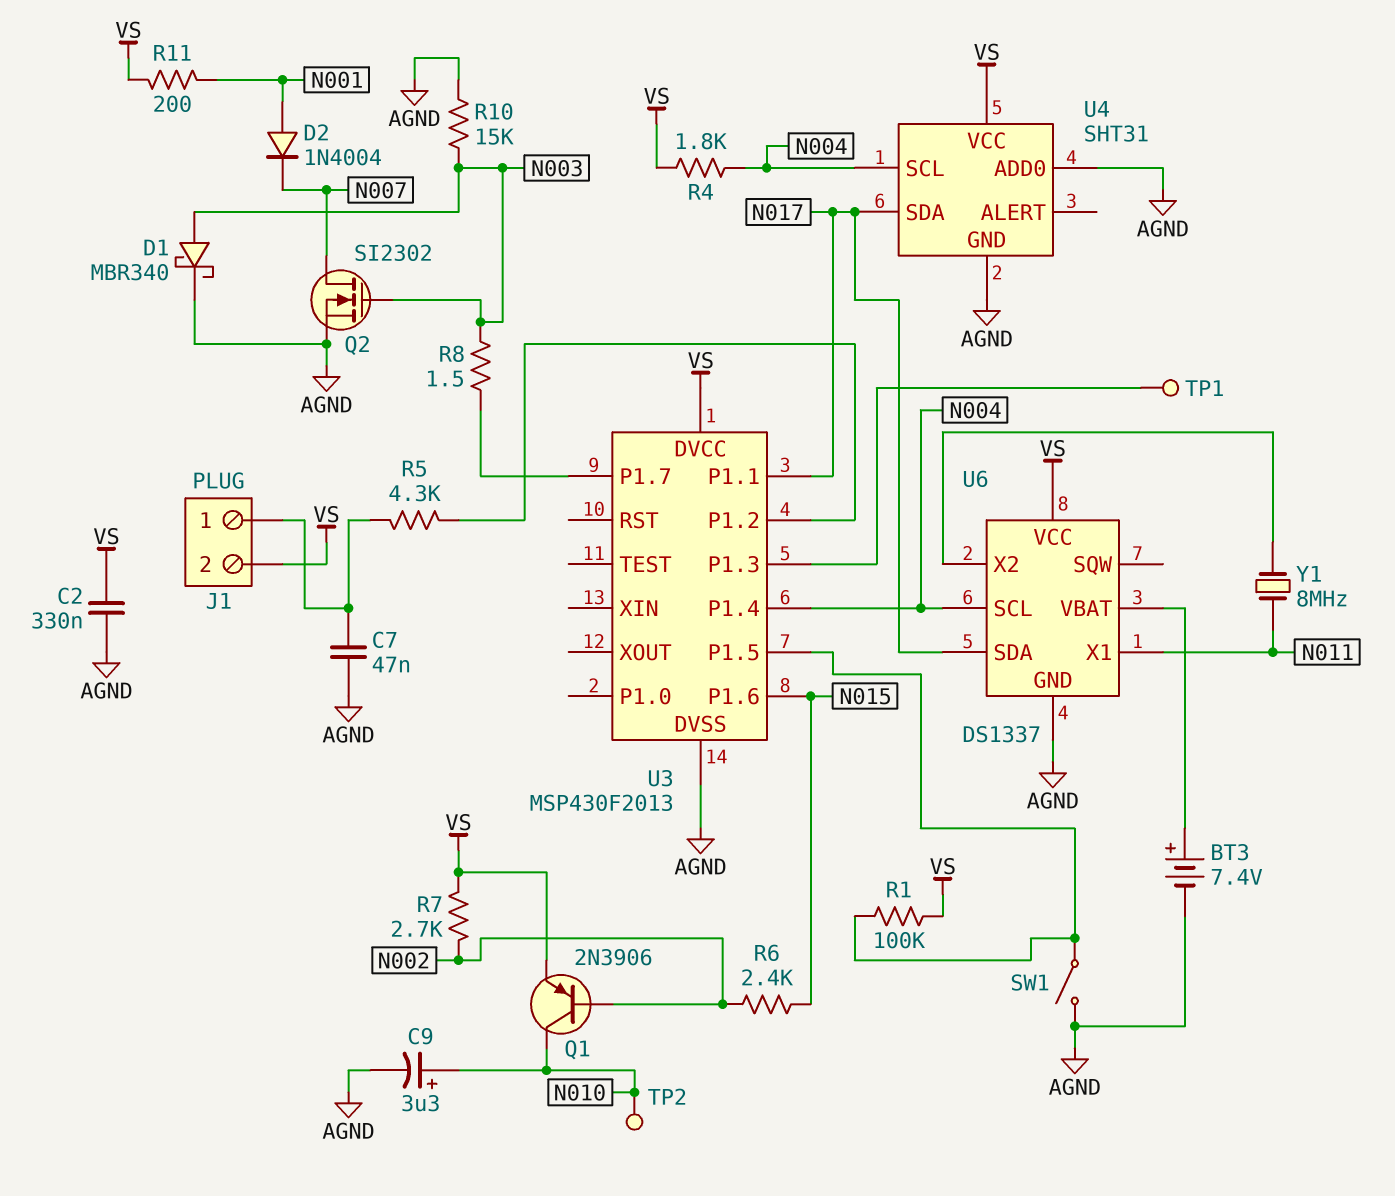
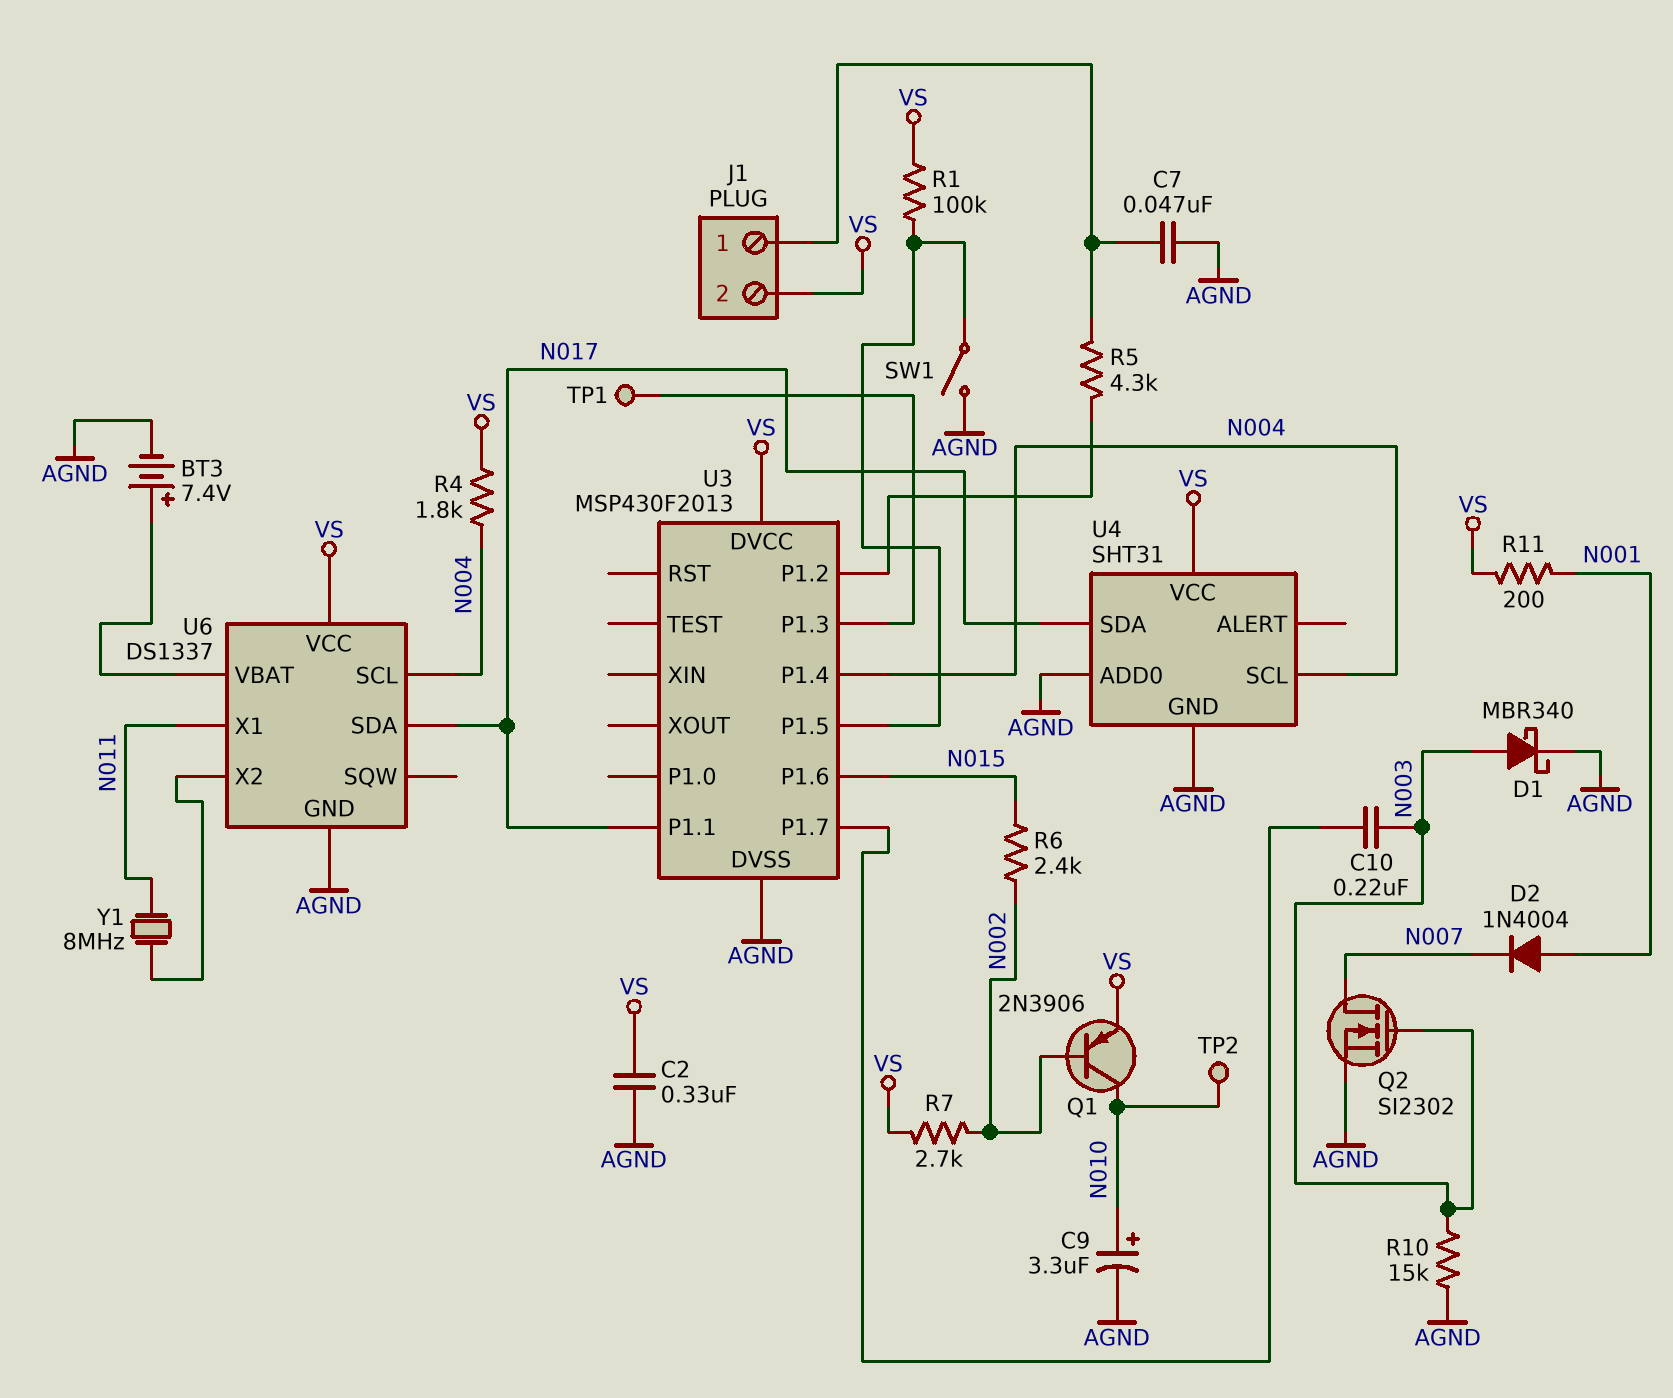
C10: none -> 220nF (N003, U3/P1.7)
R8: 1.5 (N003, U3/P1.7) -> none

